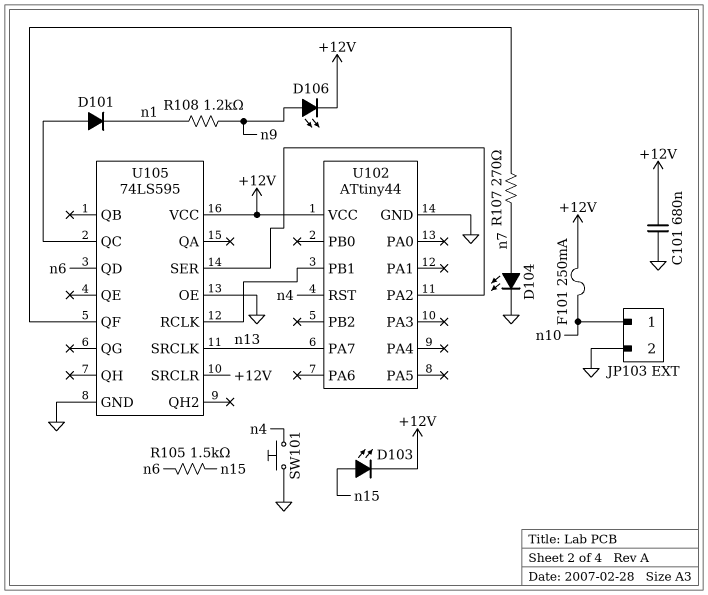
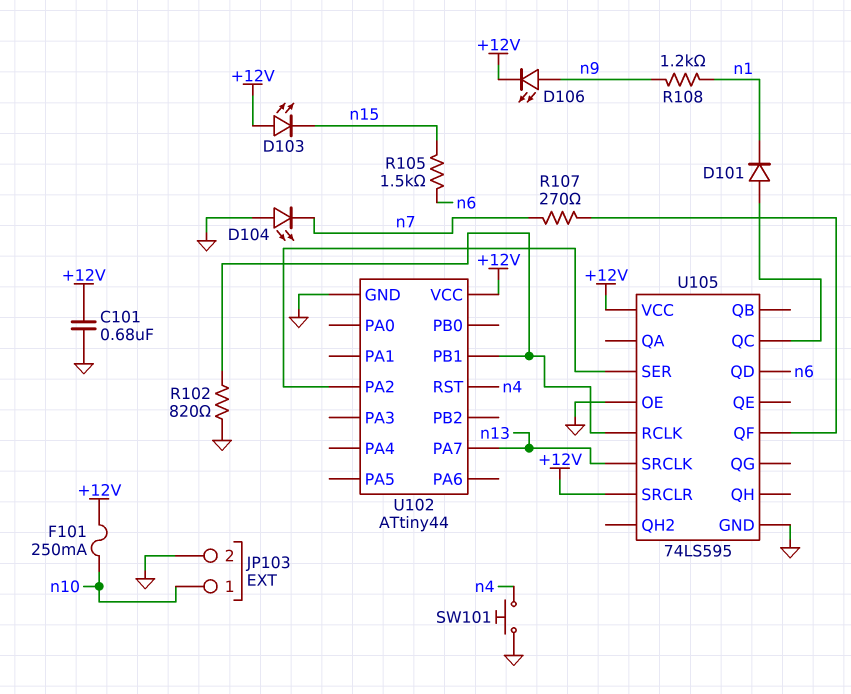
D103: LED (A n15, K +12V) -> LED (A +12V, K n15)
D104: LED (A n7, K GND) -> LED (A GND, K n7)
R102: none -> 820 (GND, U102/PB1)

